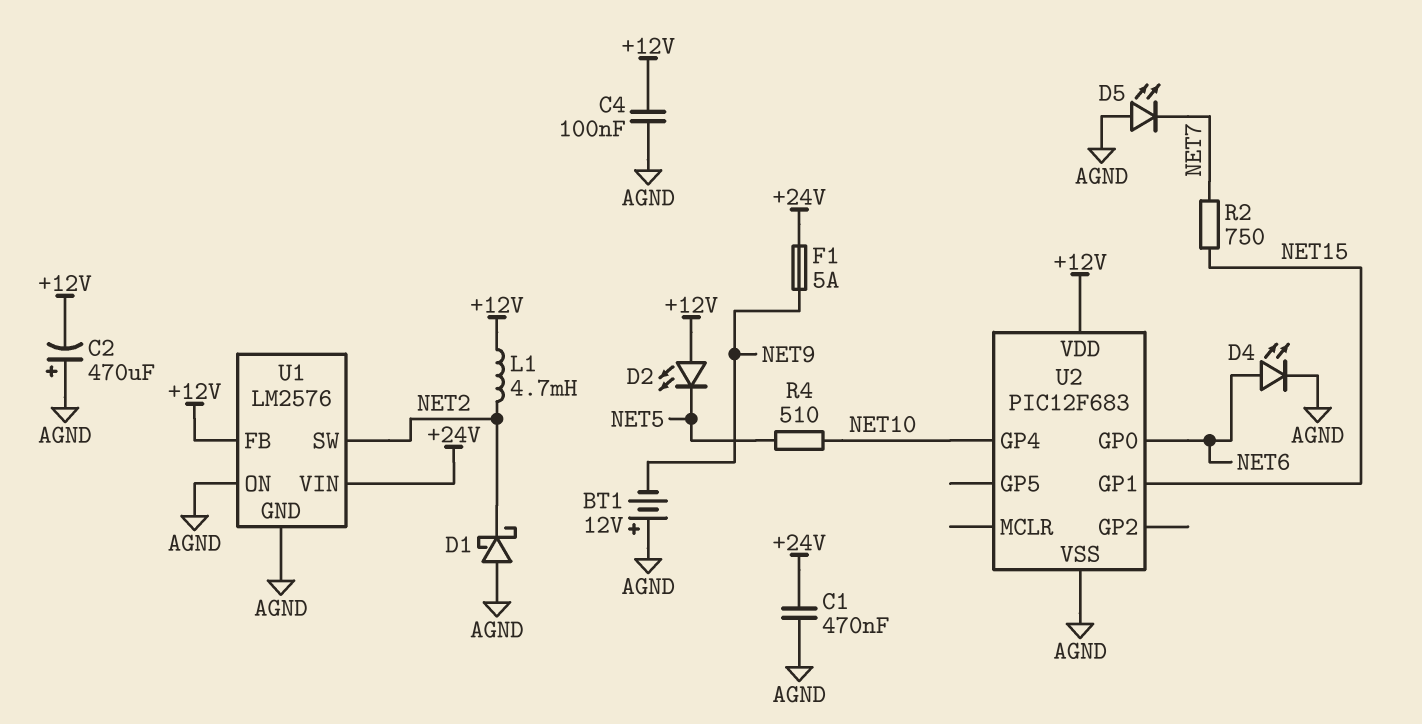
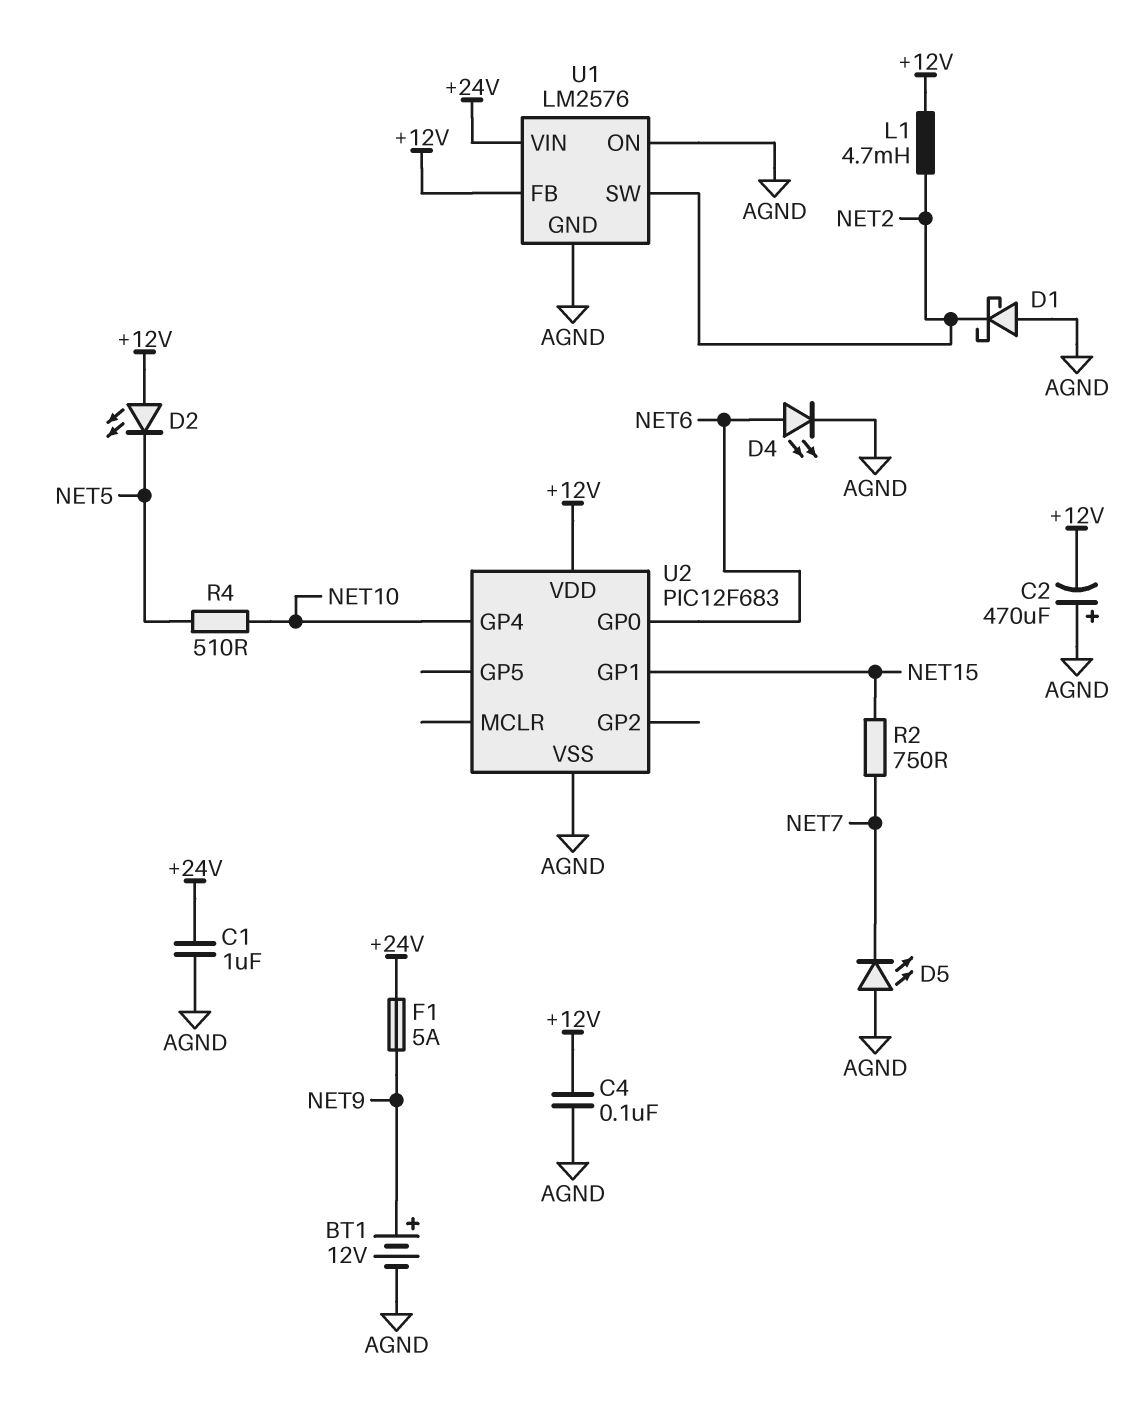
BT1: 12V (plus AGND, minus NET9) -> 12V (plus NET9, minus AGND)
C1: 470nF (+24V, AGND) -> 1uF (+24V, AGND)

